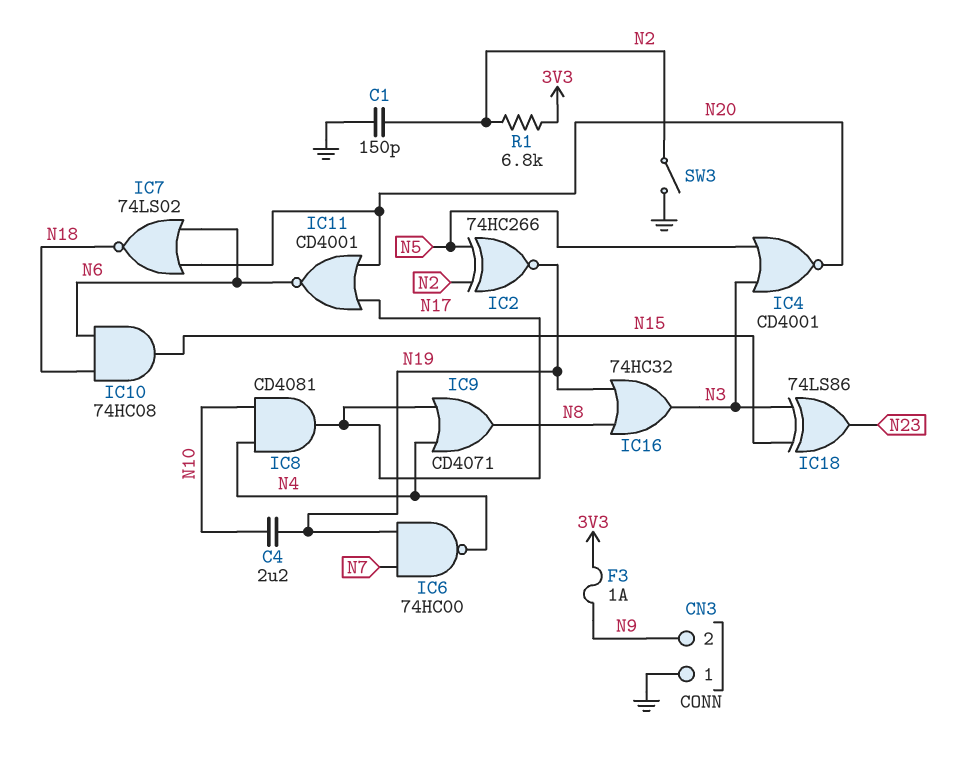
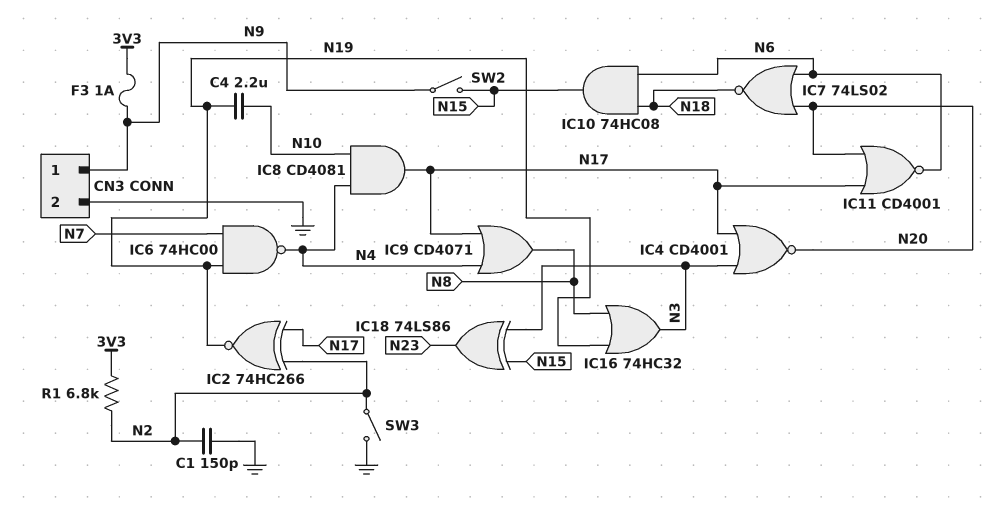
CN3 pin 1: GND -> N9
CN3 pin 2: N9 -> GND
IC2: XNOR 74HC266 (in N2, in N5, out N19) -> XNOR 74HC266 (in N2, in N17, out N19)
IC4: NOR CD4001 (in N3, in N5, out N20) -> NOR CD4001 (in N3, in N17, out N20)
SW2: none -> switch (N9, N15)

